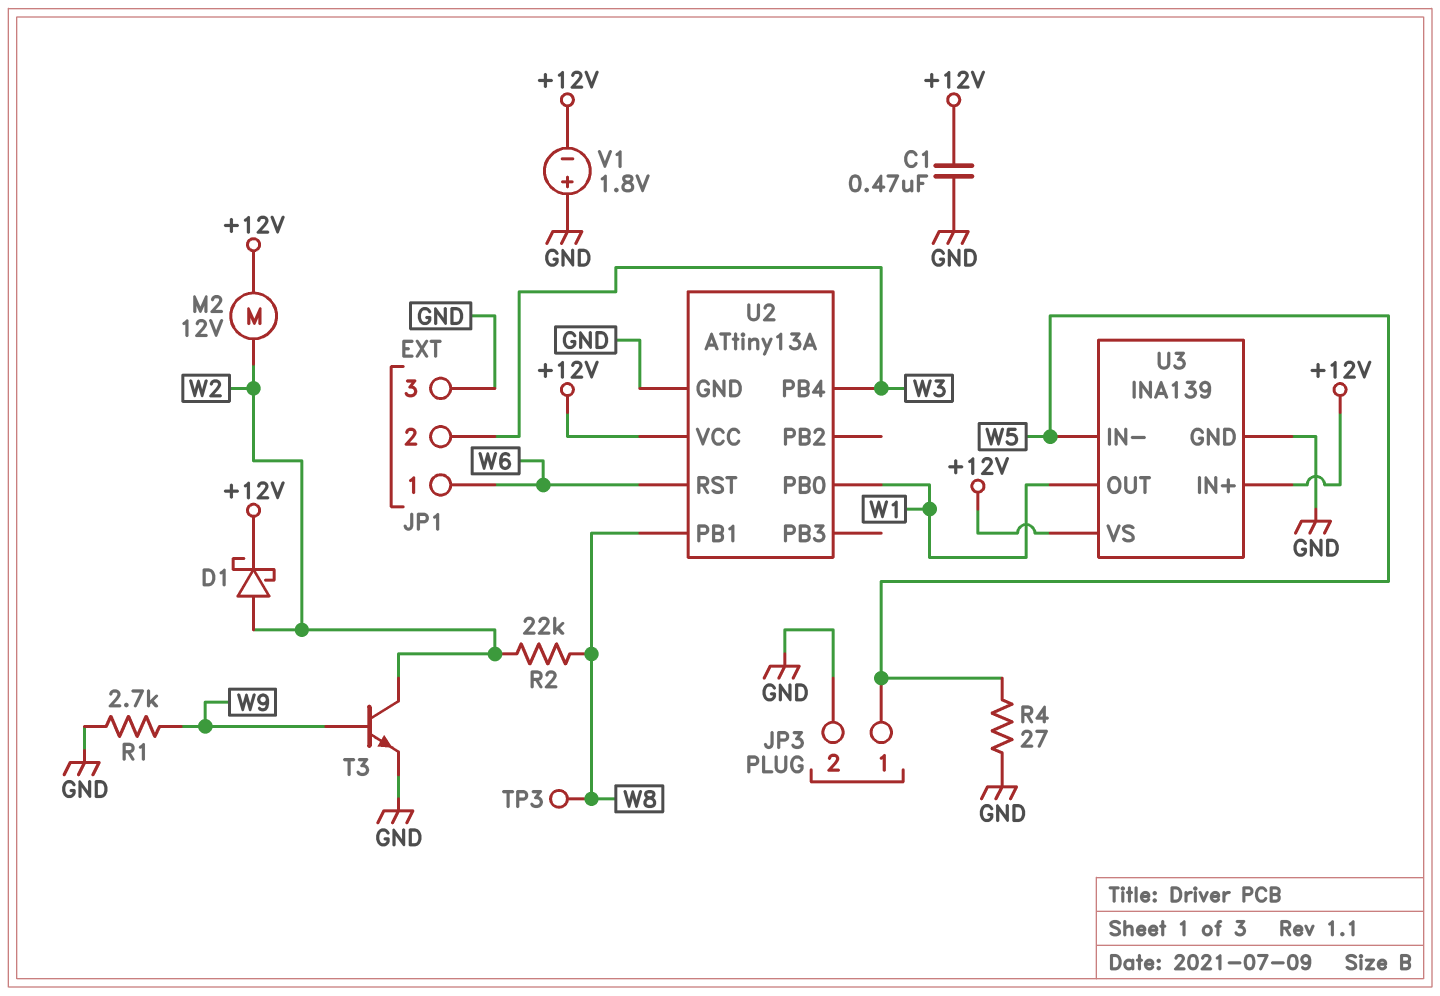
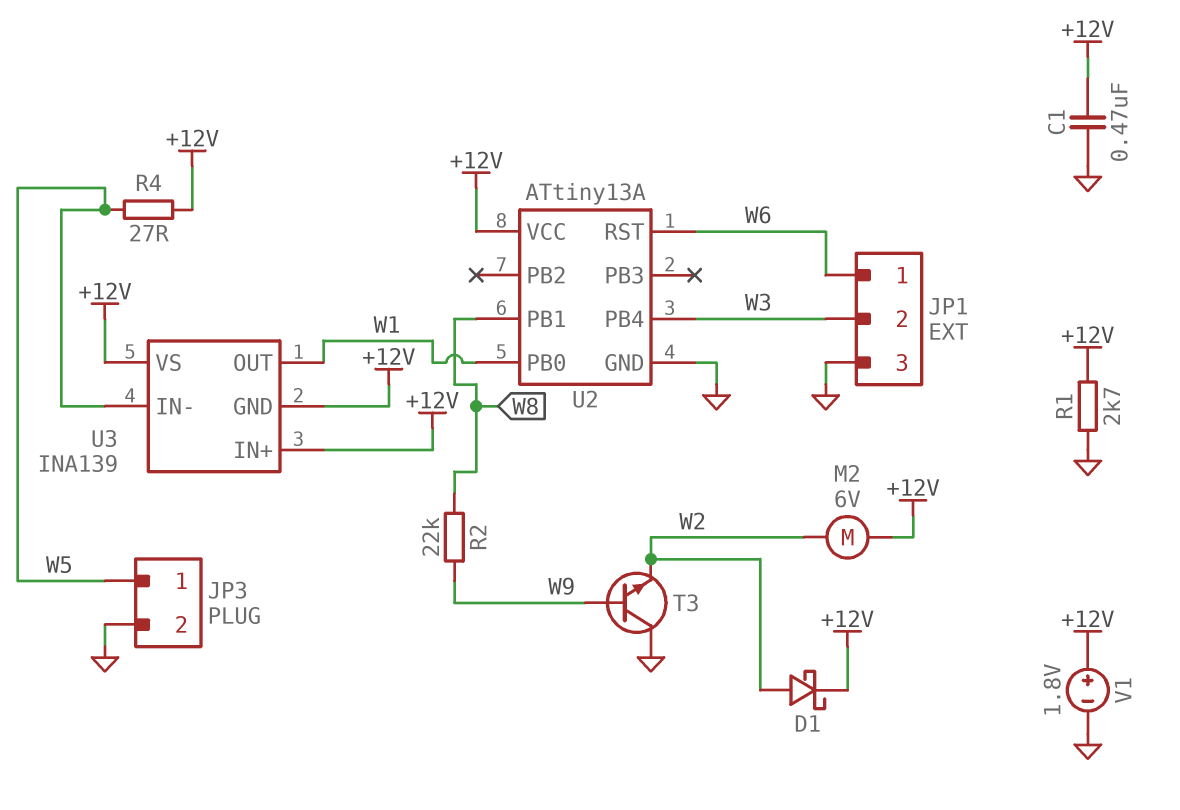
M2: motor 12V (+12V, W2) -> motor 6V (+12V, W2)
R1: 2.7k (GND, W9) -> 2.7k (+12V, GND)
R2: 22k (W2, W8) -> 22k (W8, W9)
R4: 27 (GND, W5) -> 27 (+12V, W5)
T3: NPN (B W9, C W2, E GND) -> NPN (B W9, C GND, E W2)
TP3: test point (W8) -> none
U3 pin GND: GND -> +12V
V1: 1.8V (plus GND, minus +12V) -> 1.8V (plus +12V, minus GND)

